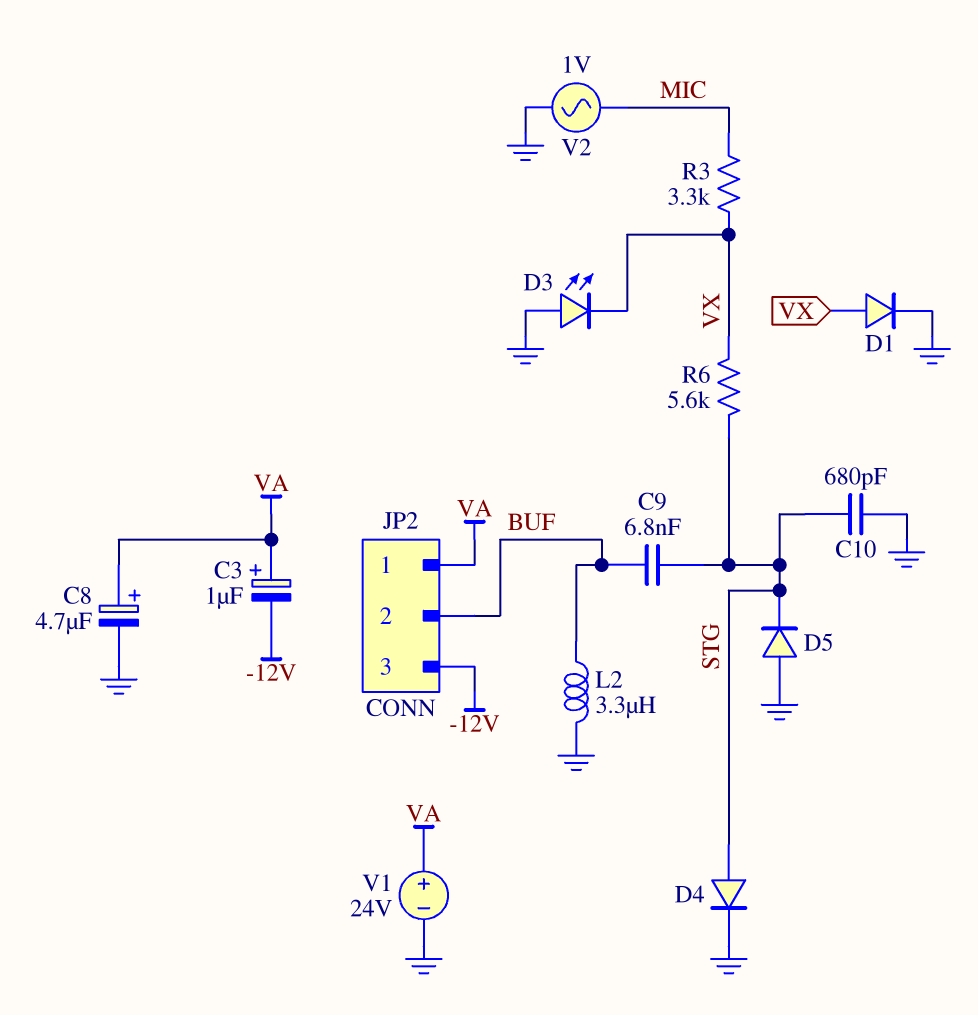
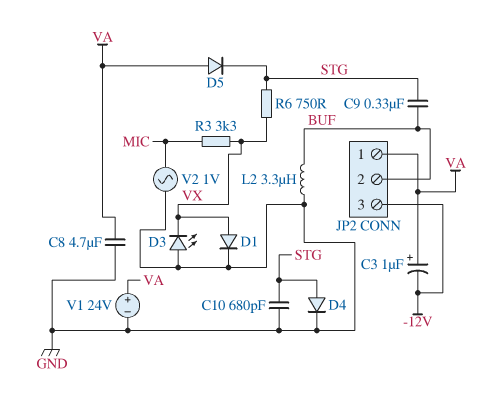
C8: 4.7uF (plus VA, minus GND) -> 4.7uF (GND, VA)
C9: 6.8nF (BUF, STG) -> 330nF (BUF, STG)
D5: diode (A GND, K STG) -> diode (A VA, K STG)
R6: 5.6k (STG, VX) -> 750 (STG, VX)

